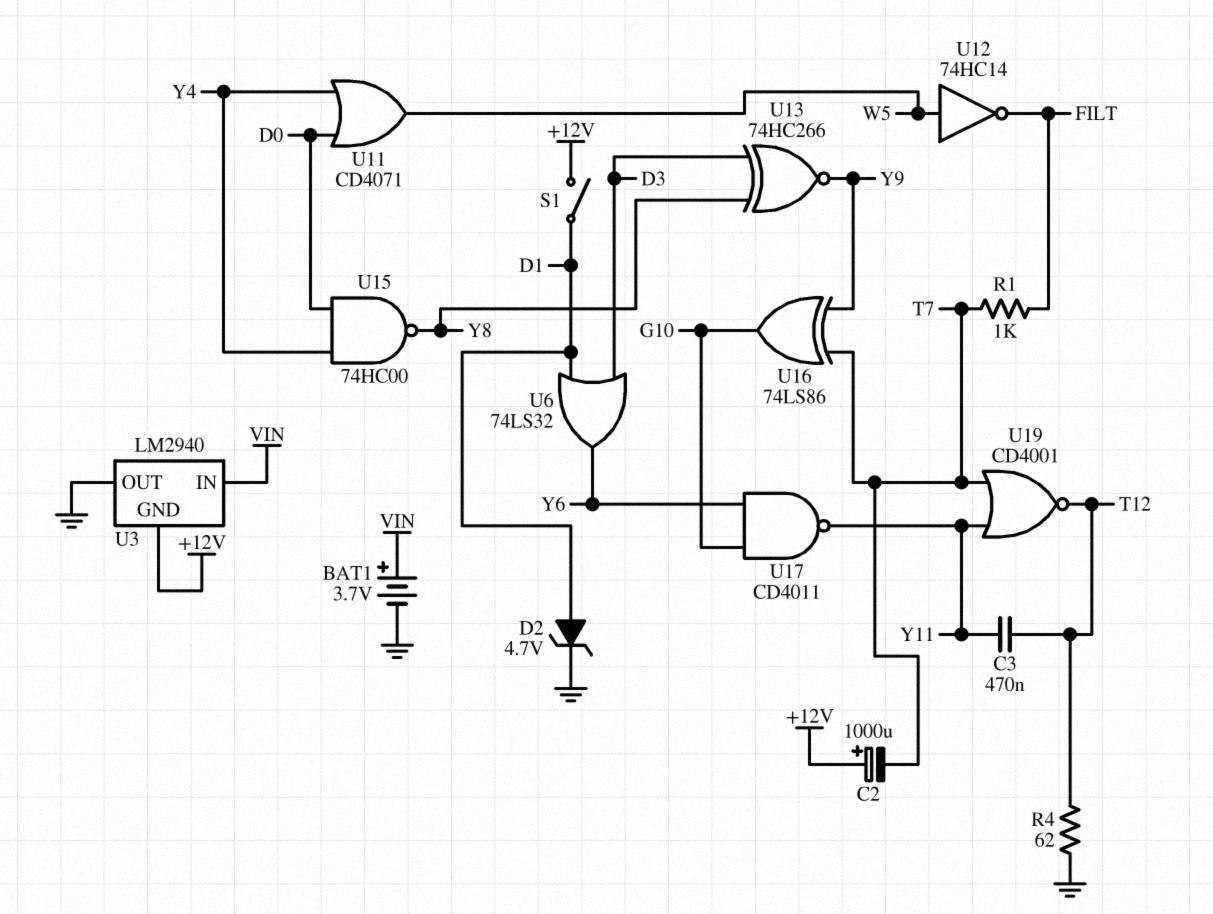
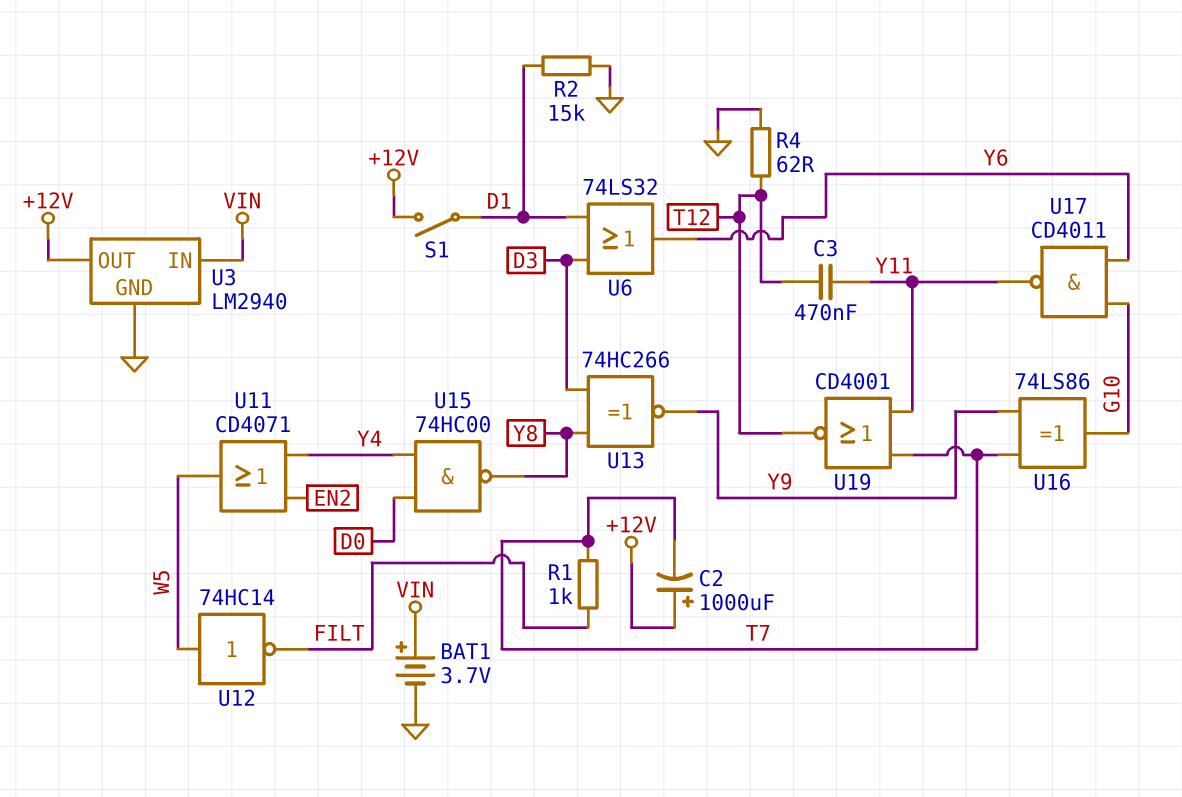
D2: zener 4.7V (A D1, K GND) -> none
R2: none -> 15k (D1, GND)
U3 pin GND: +12V -> GND
U3 pin OUT: GND -> +12V
U11: OR CD4071 (in D0, in Y4, out W5) -> OR CD4071 (in EN2, in Y4, out W5)

